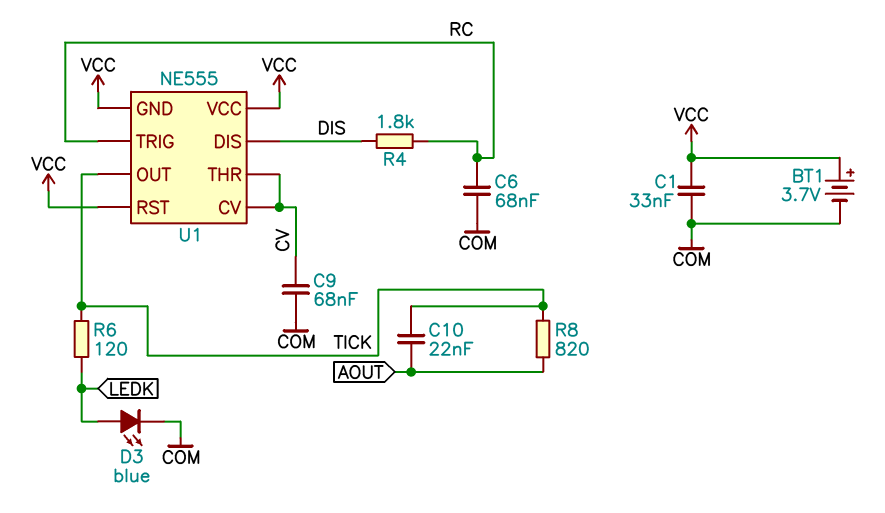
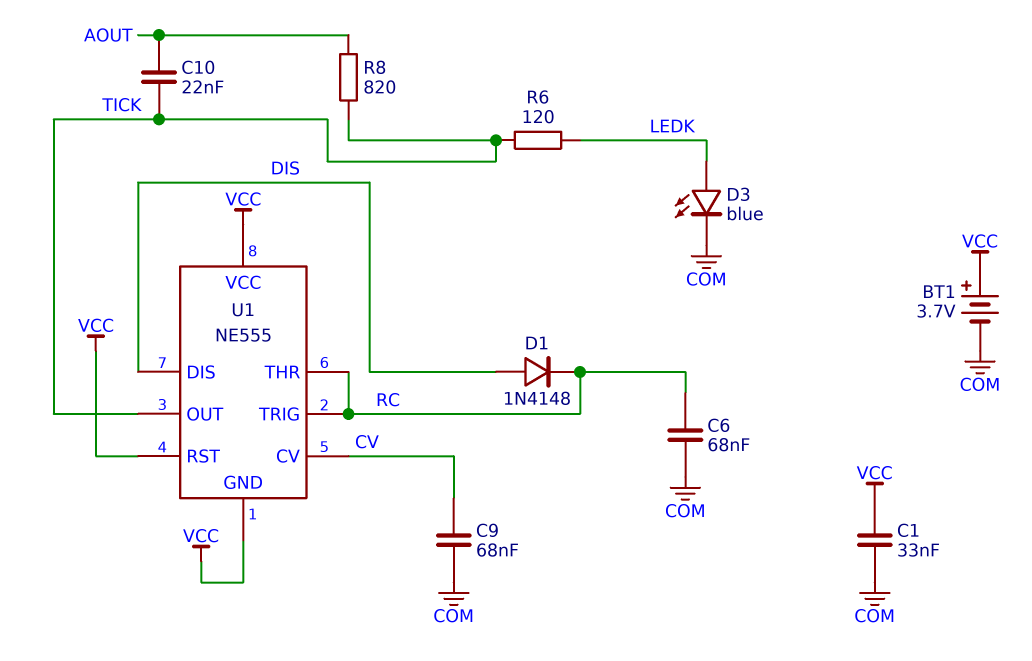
D1: none -> diode 1N4148 (A DIS, K RC)
R4: 1.8k (DIS, RC) -> none
U1 pin THR: CV -> RC

